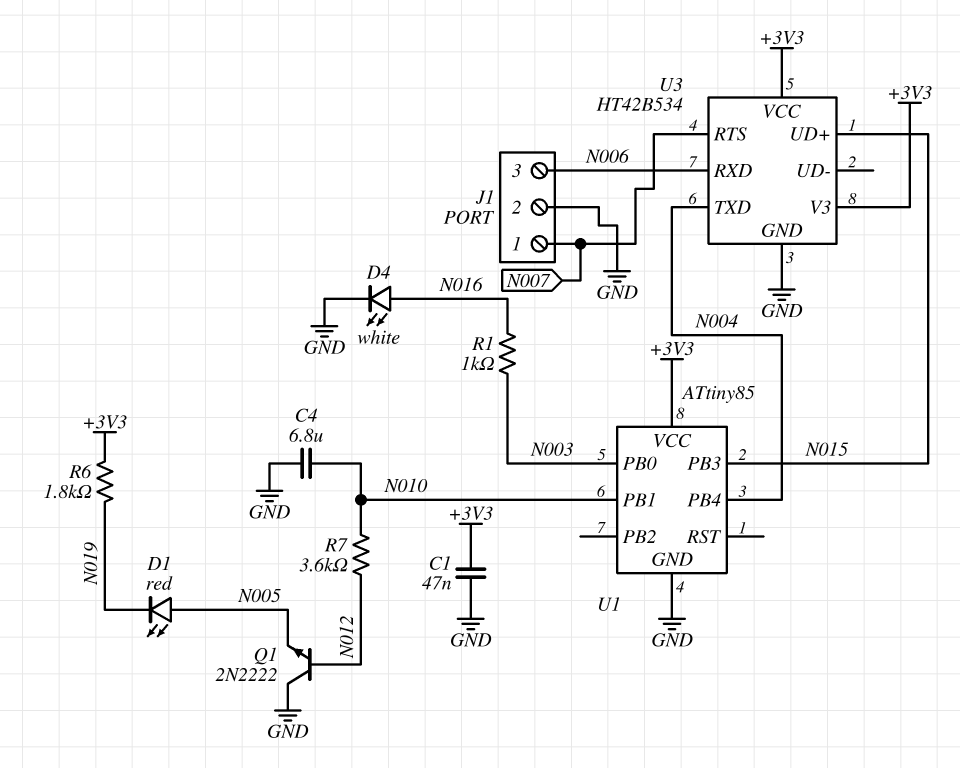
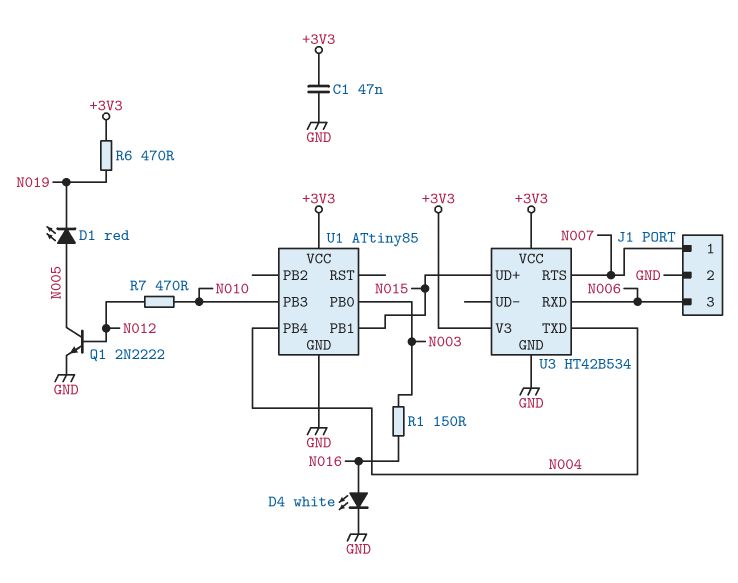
C4: 6.8uF (GND, N010) -> none
Q1: NPN 2N2222 (B N012, C GND, E N005) -> NPN 2N2222 (B N012, C N005, E GND)
R1: 1k (N003, N016) -> 150 (N003, N016)
R6: 1.8k (+3V3, N019) -> 470 (+3V3, N019)
R7: 3.6k (N010, N012) -> 470 (N010, N012)
U1 pin PB1: N010 -> N015
U1 pin PB3: N015 -> N010

